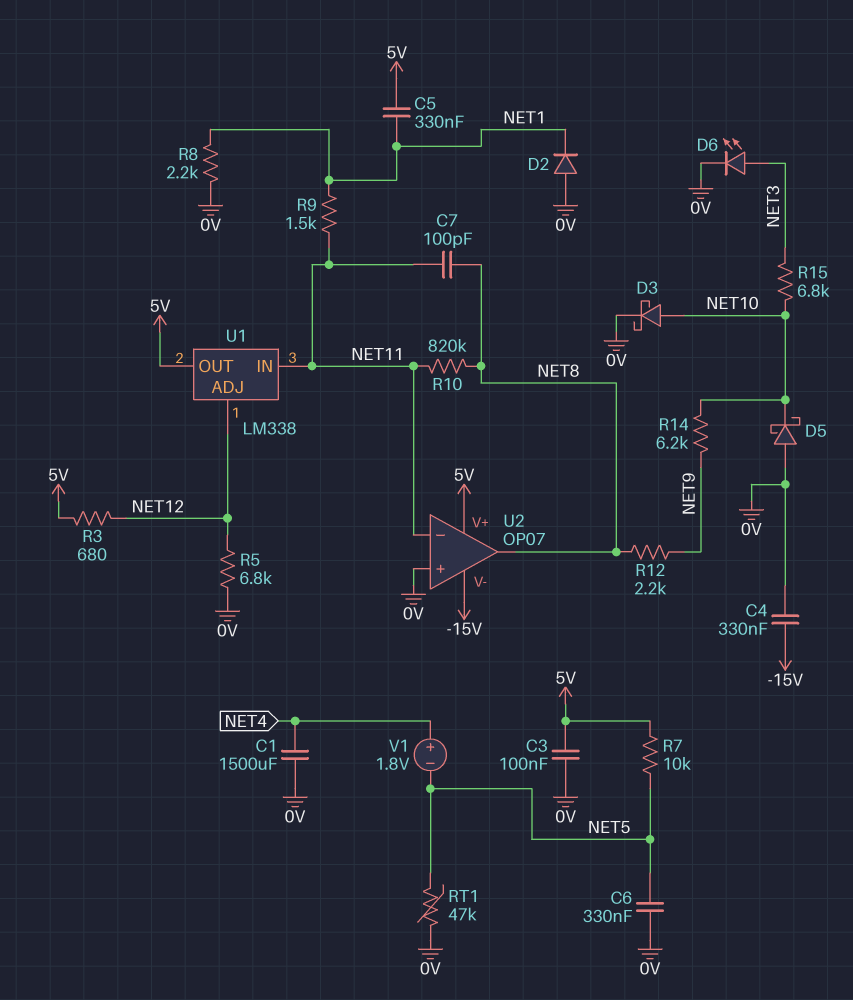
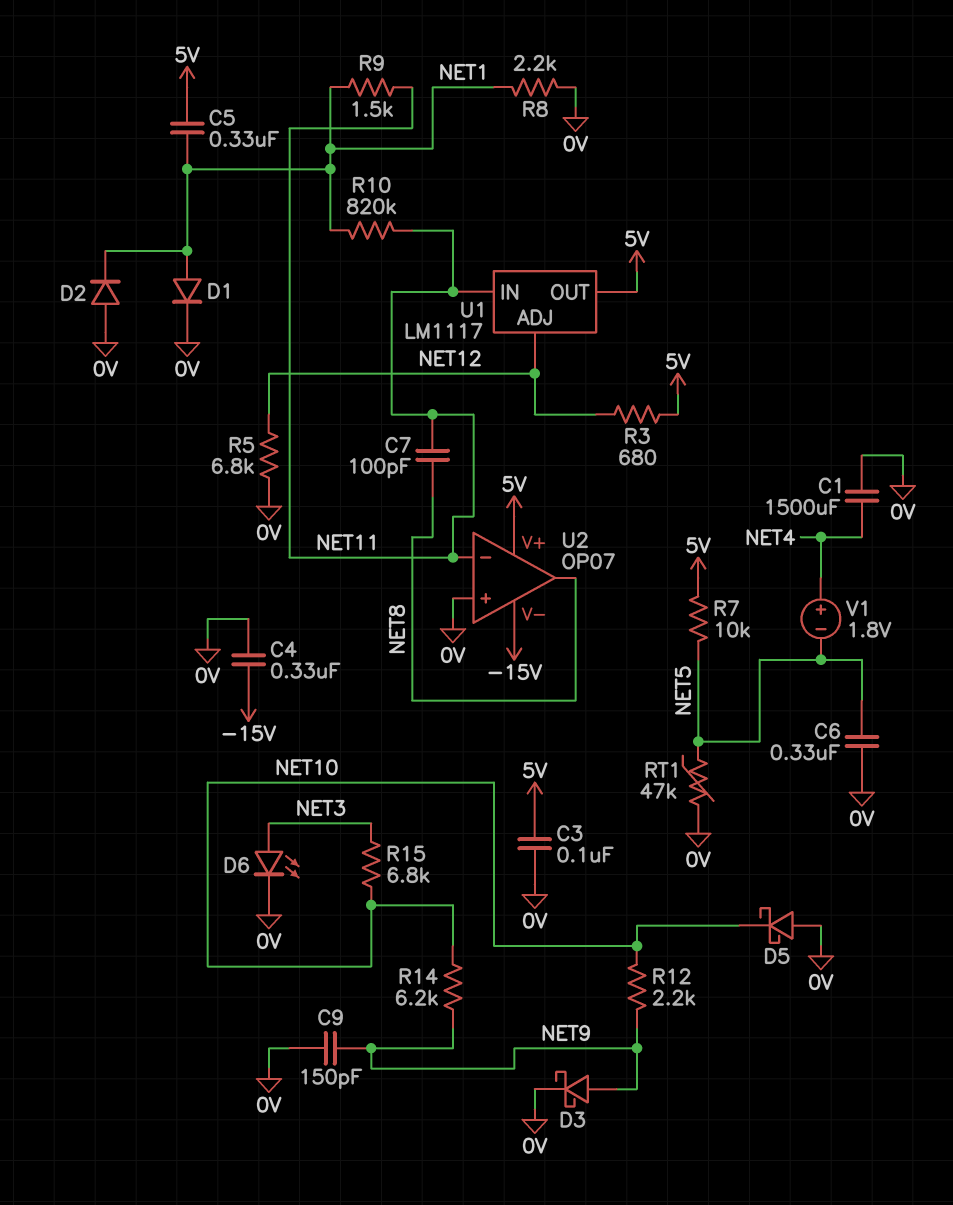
C9: none -> 150pF (0V, NET9)
D1: none -> diode (A NET1, K 0V)
D3: schottky (A NET10, K 0V) -> schottky (A NET9, K 0V)
R10: 820k (NET8, NET11) -> 820k (NET1, NET11)
R12: 2.2k (NET8, NET9) -> 2.2k (NET9, NET10)
U1: LM338 -> LM1117

